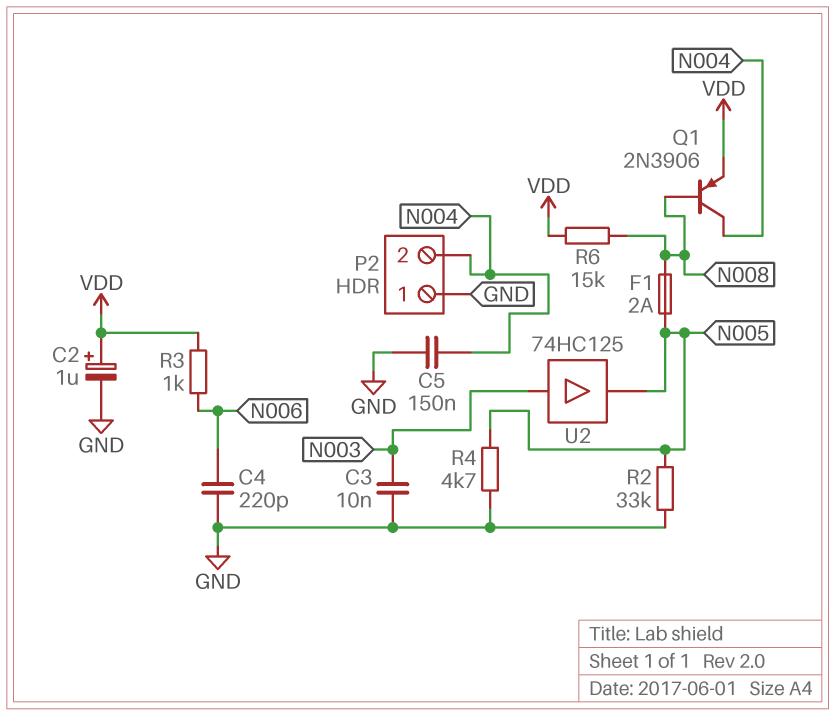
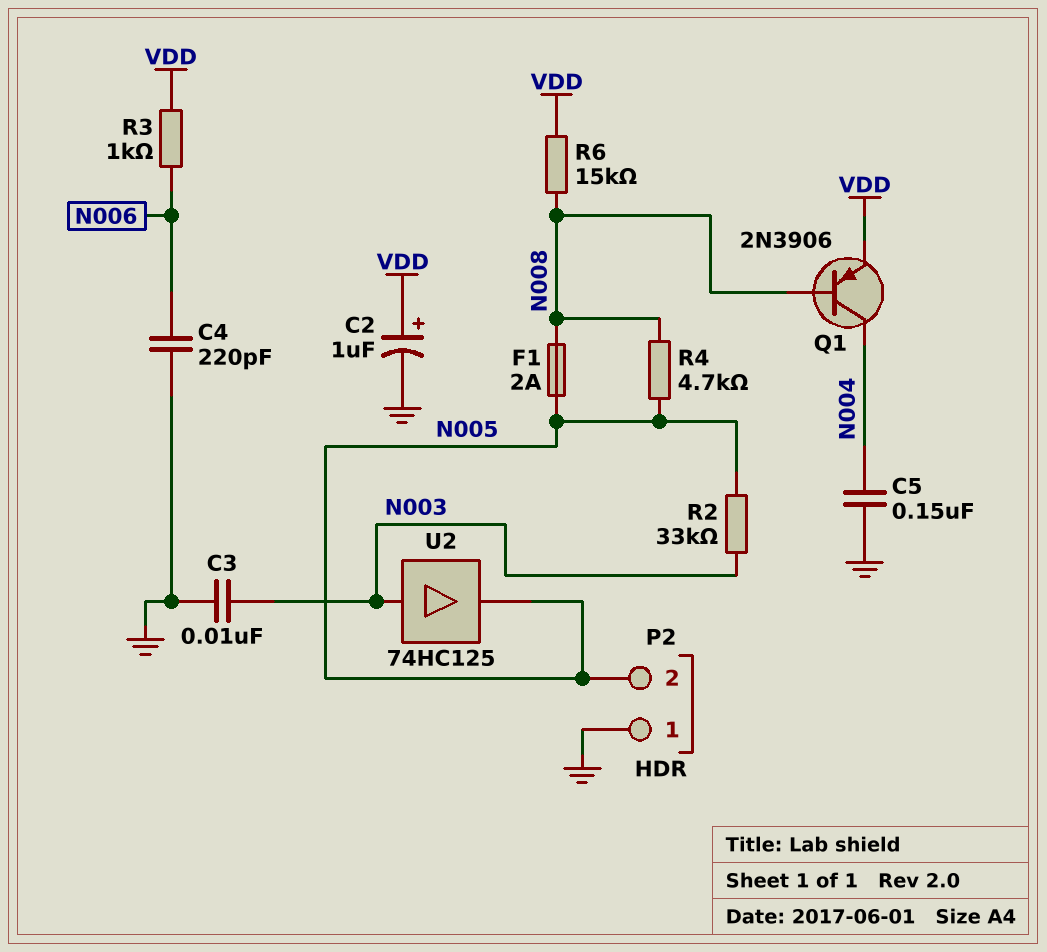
P2 pin 2: N004 -> N005
R2: 33k (GND, N005) -> 33k (N003, N005)
R4: 4.7k (GND, N005) -> 4.7k (N005, N008)

